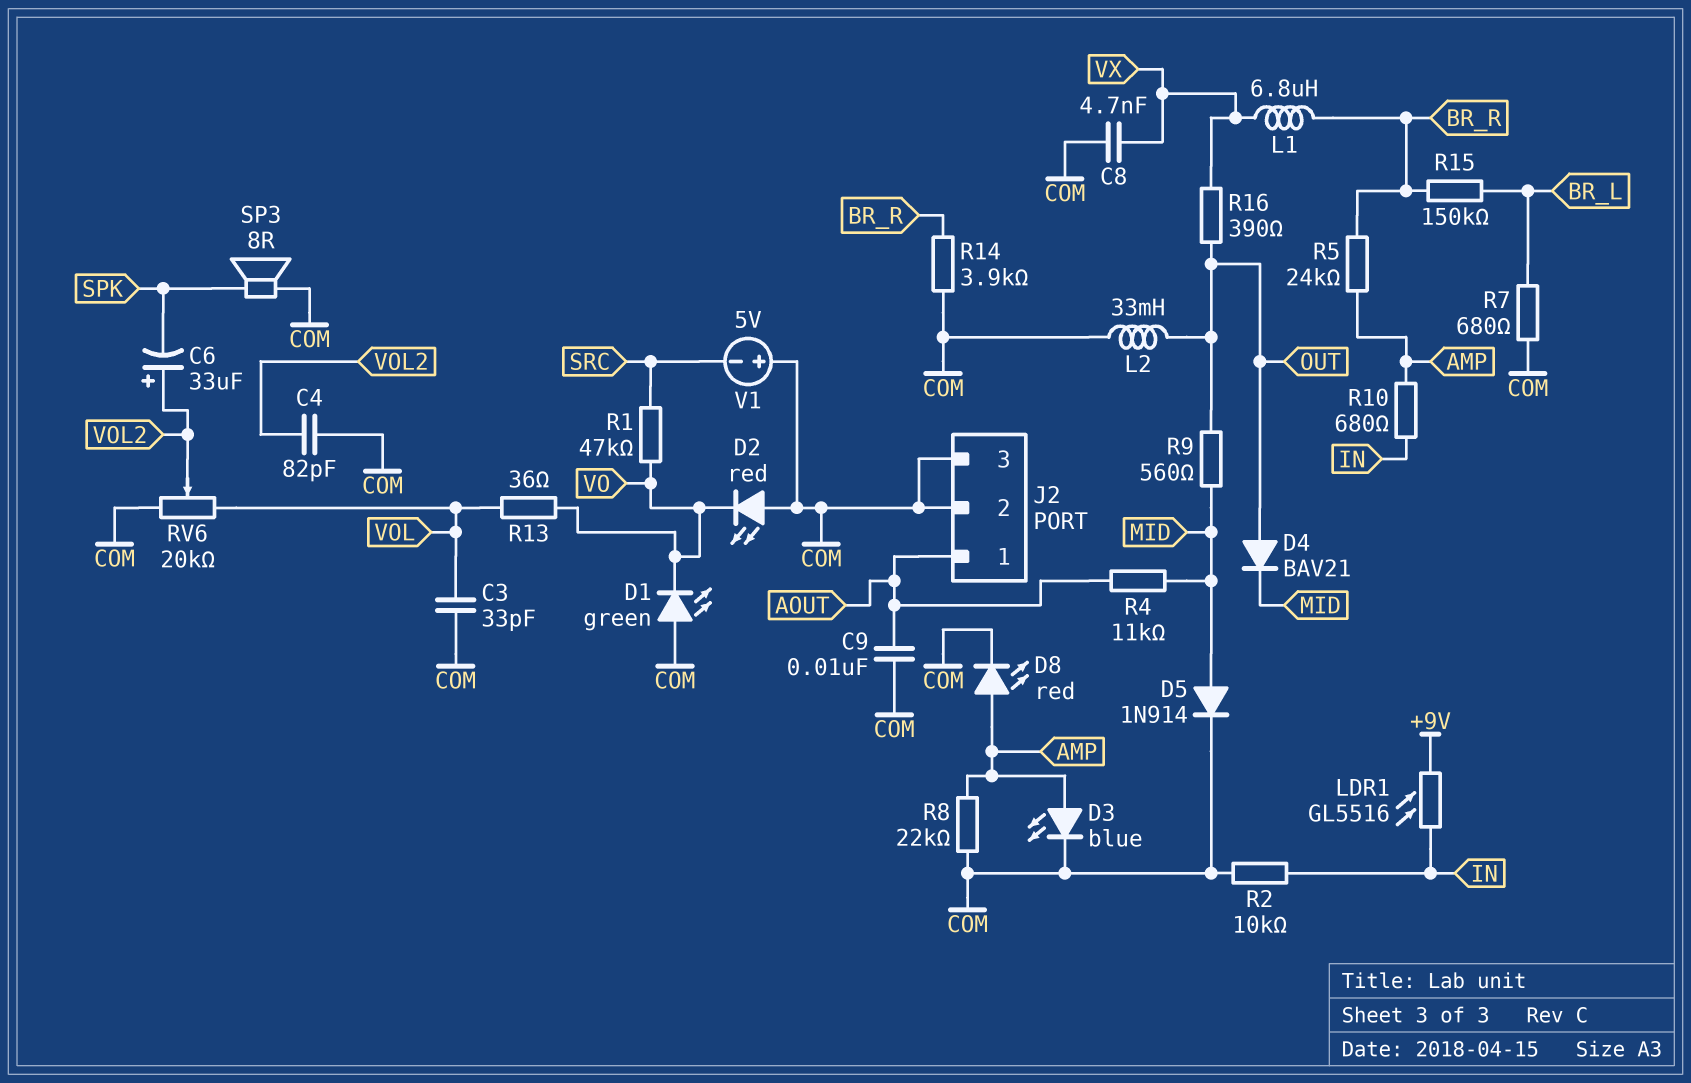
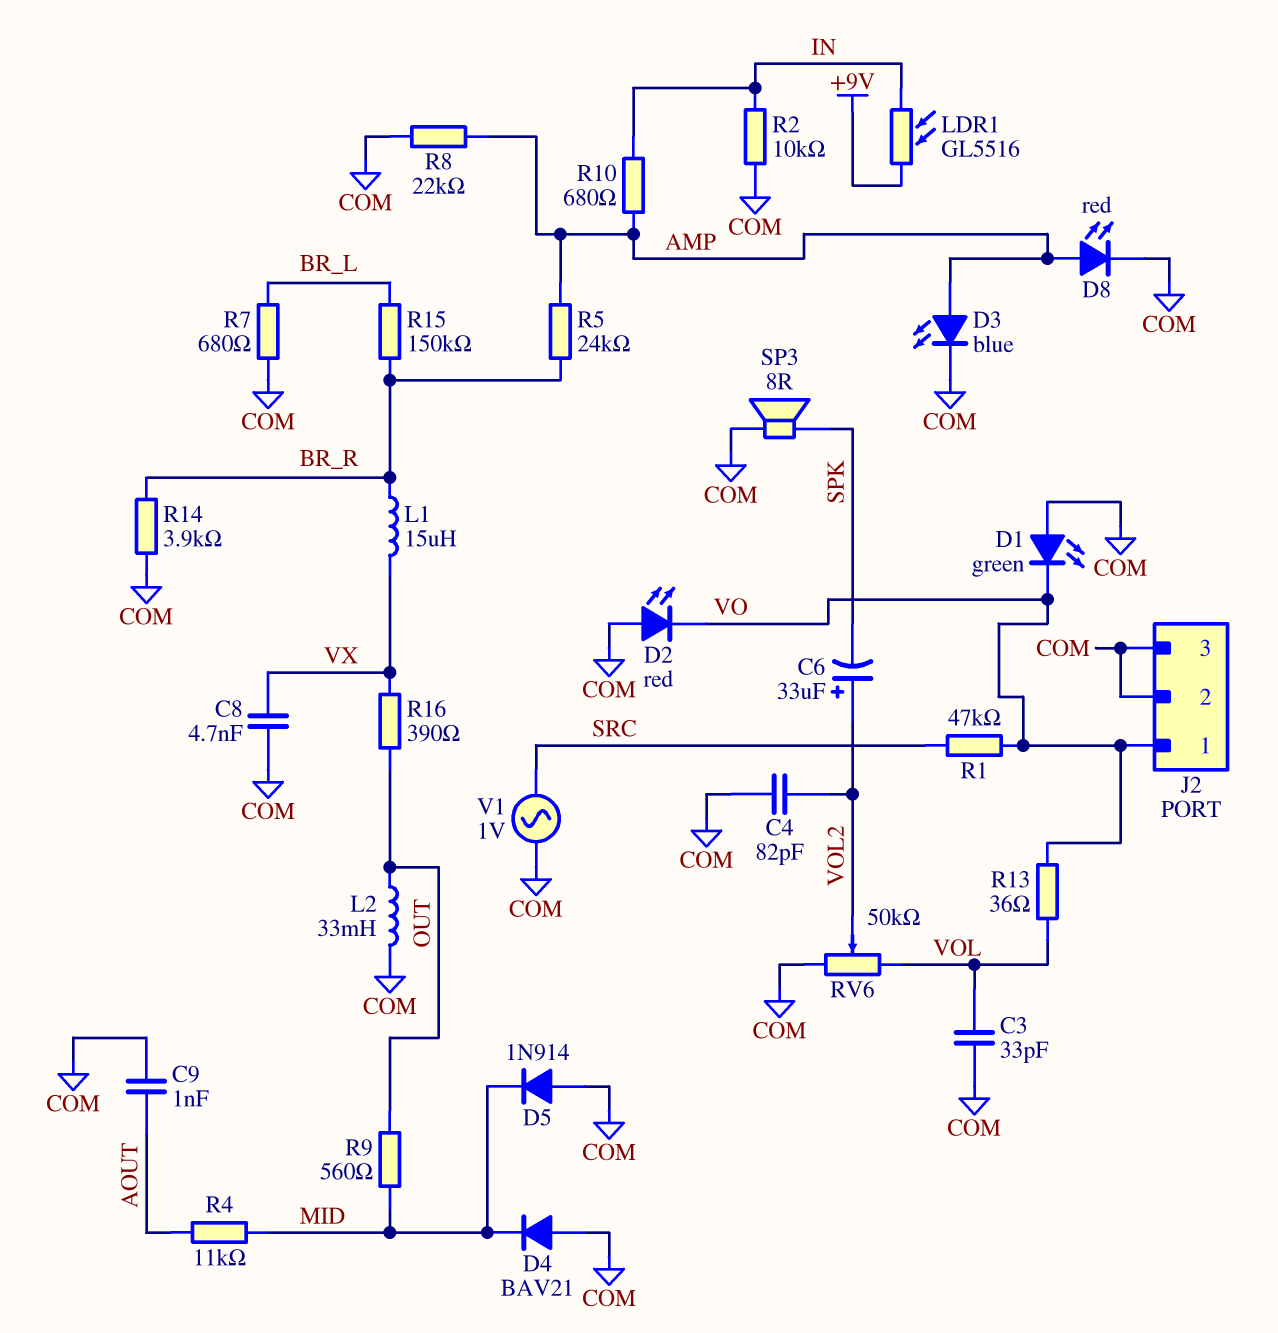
C9: 10nF (AOUT, COM) -> 1nF (AOUT, COM)
D4: diode BAV21 (A OUT, K MID) -> diode BAV21 (A COM, K MID)
D5: diode 1N914 (A MID, K COM) -> diode 1N914 (A COM, K MID)
J2 pin 1: AOUT -> VO
L1: 6.8uH (BR_R, VX) -> 15uH (BR_R, VX)
RV6: 20k (COM, VOL, wiper VOL2) -> 50k (COM, VOL, wiper VOL2)
V1: 5V (plus COM, minus SRC) -> AC 1V (COM, SRC)

